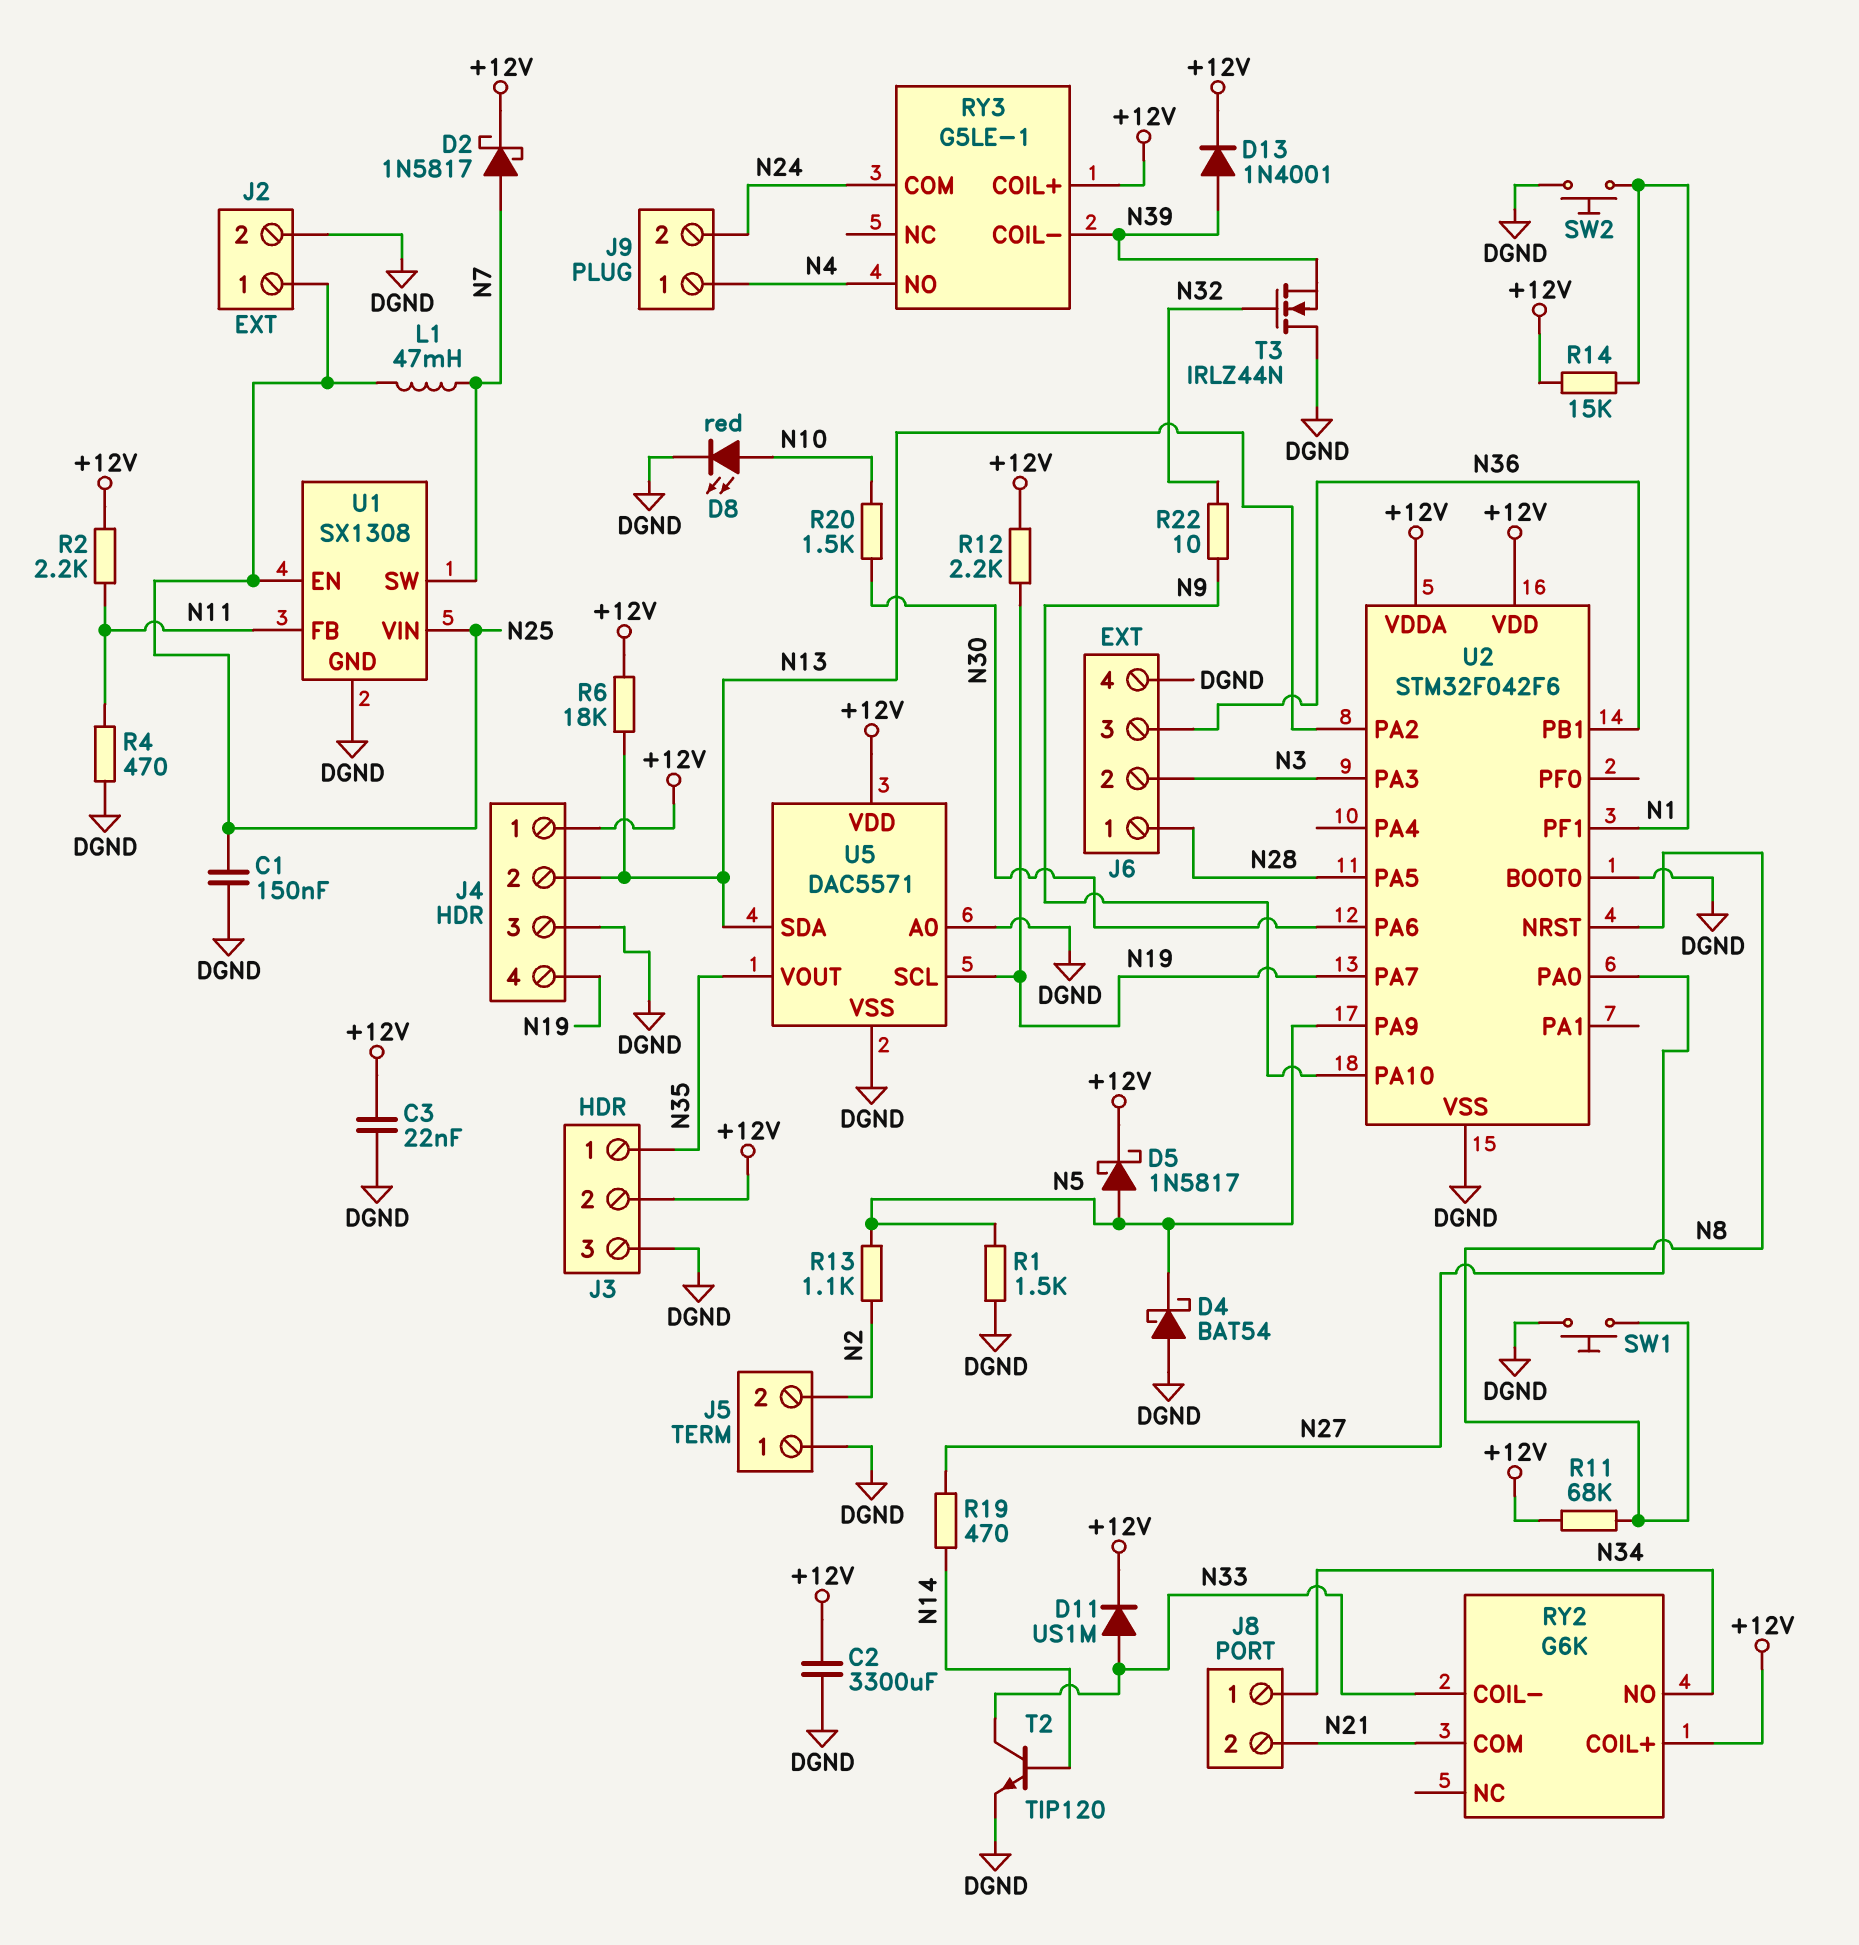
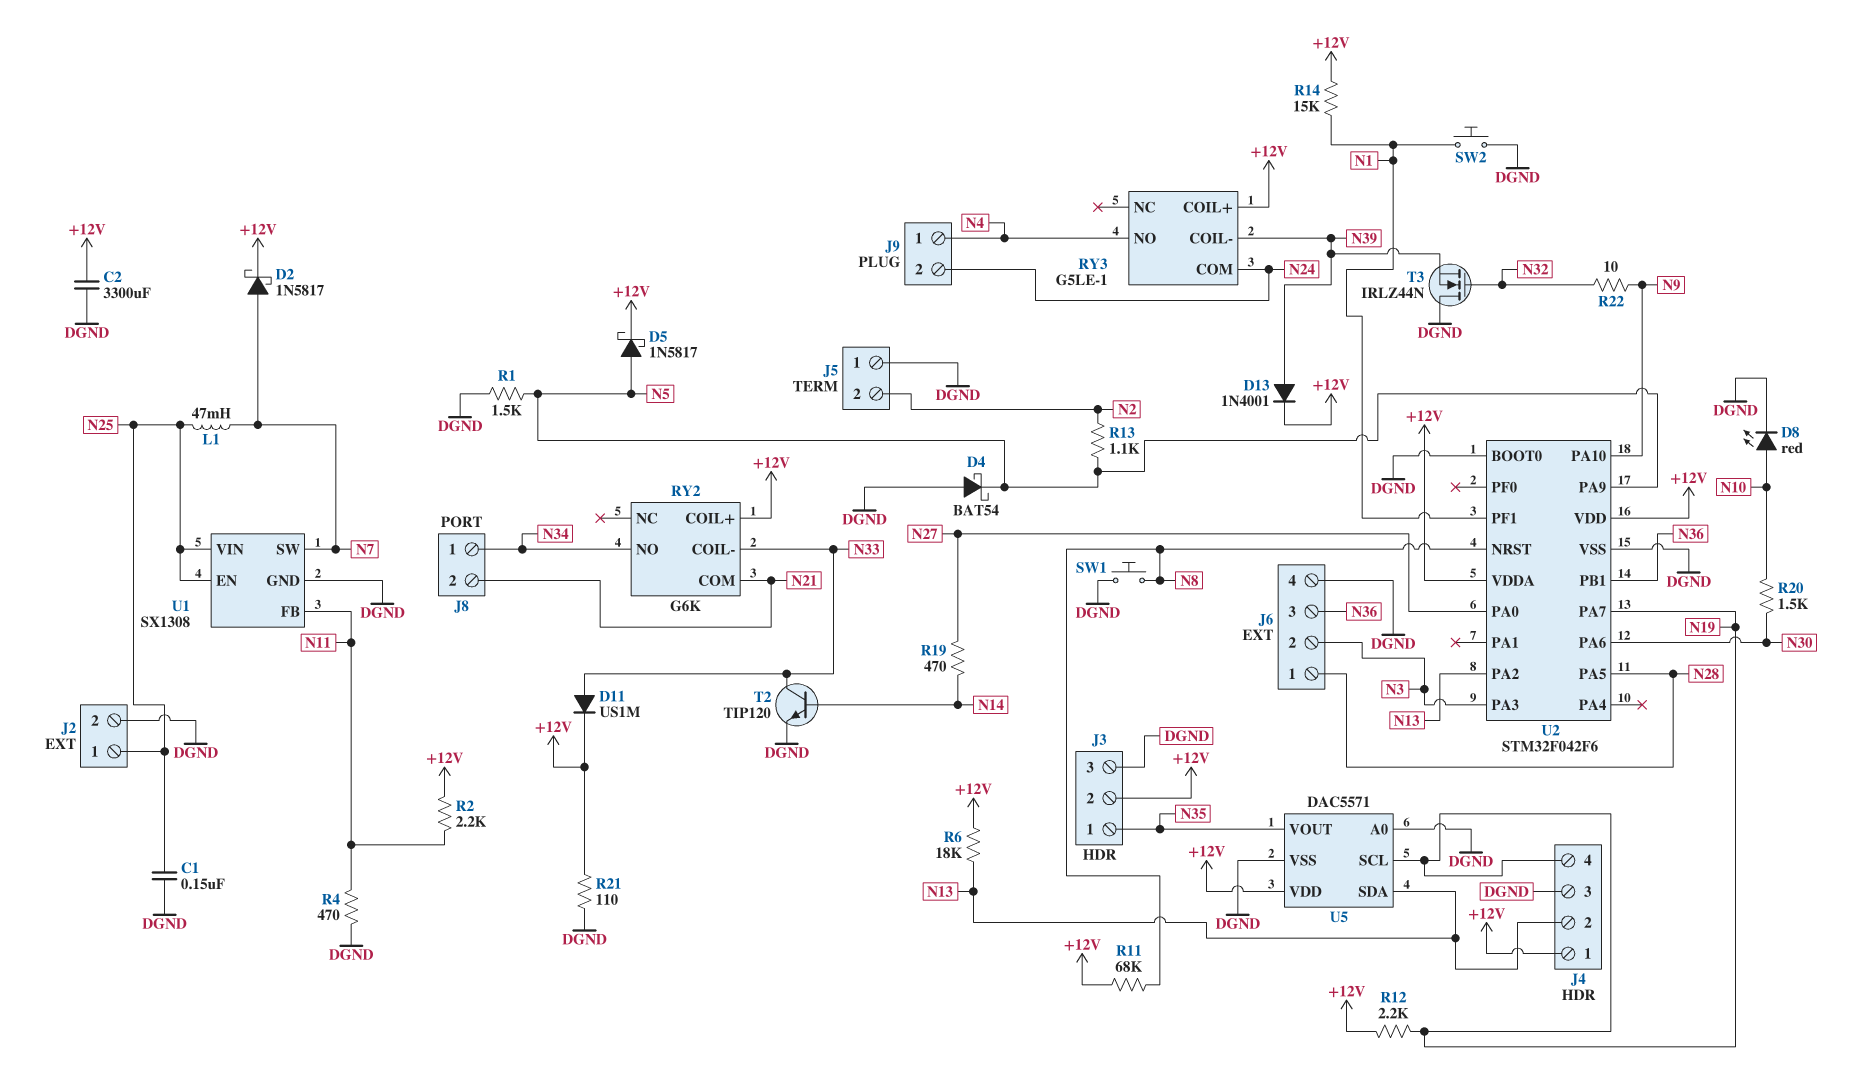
C3: 22nF (+12V, DGND) -> none
R21: none -> 110 (+12V, DGND)

